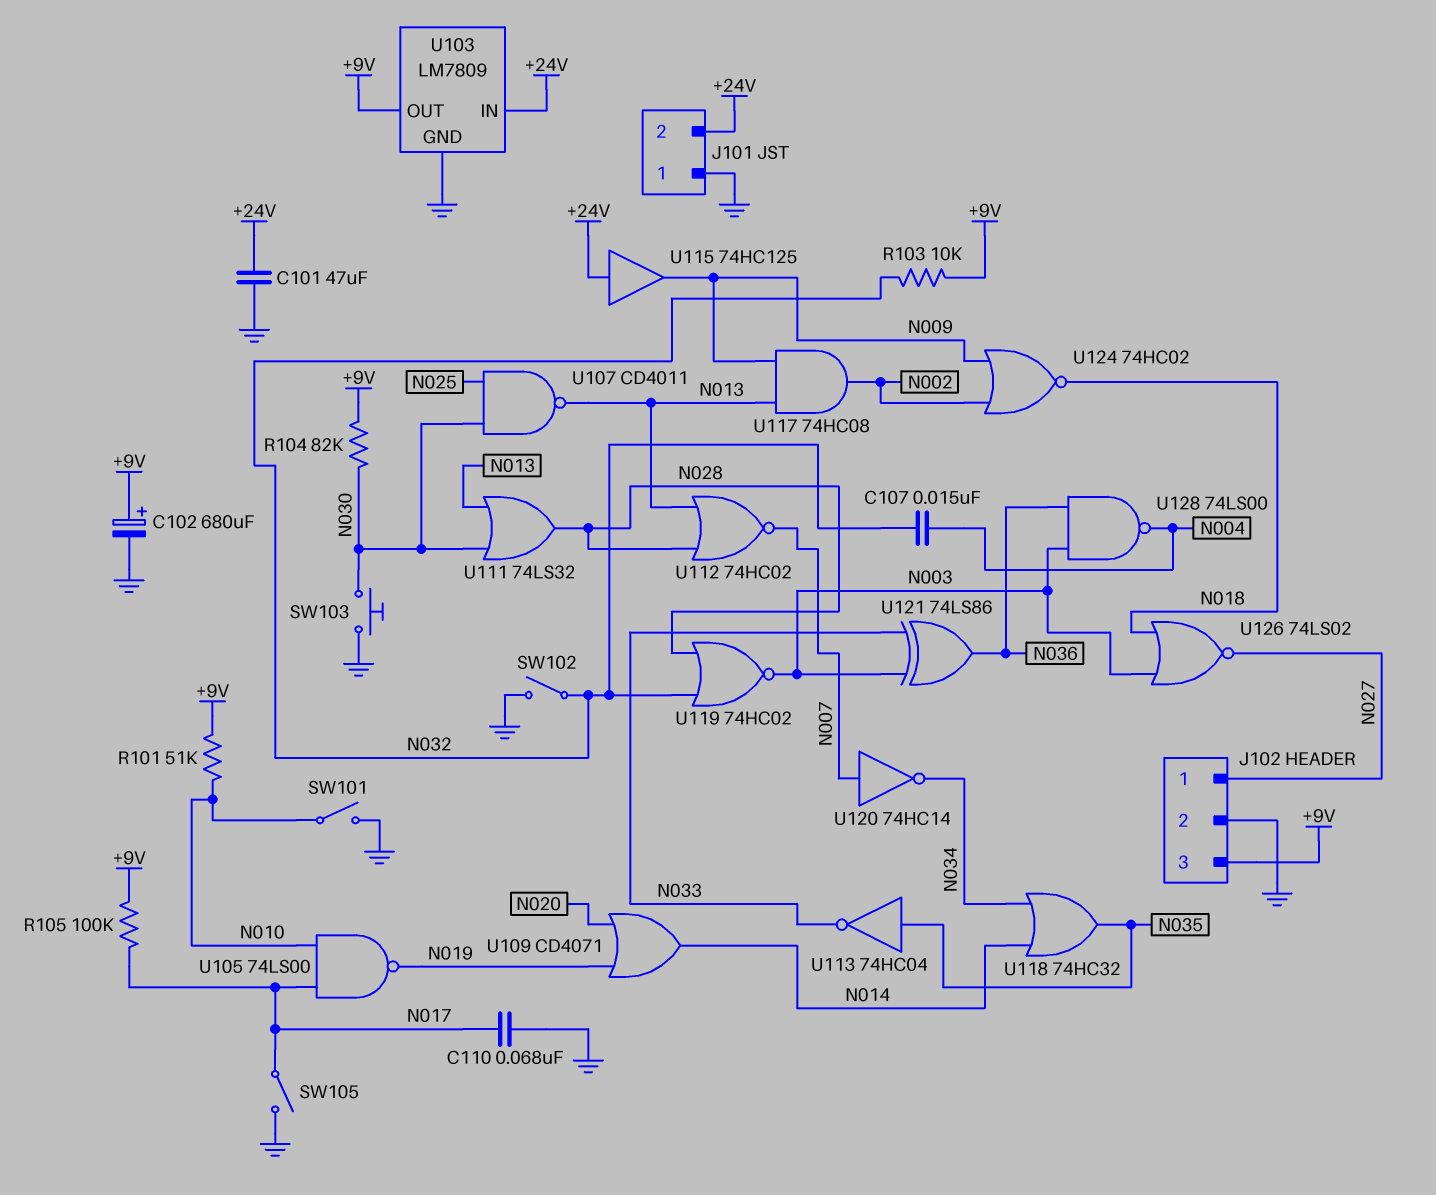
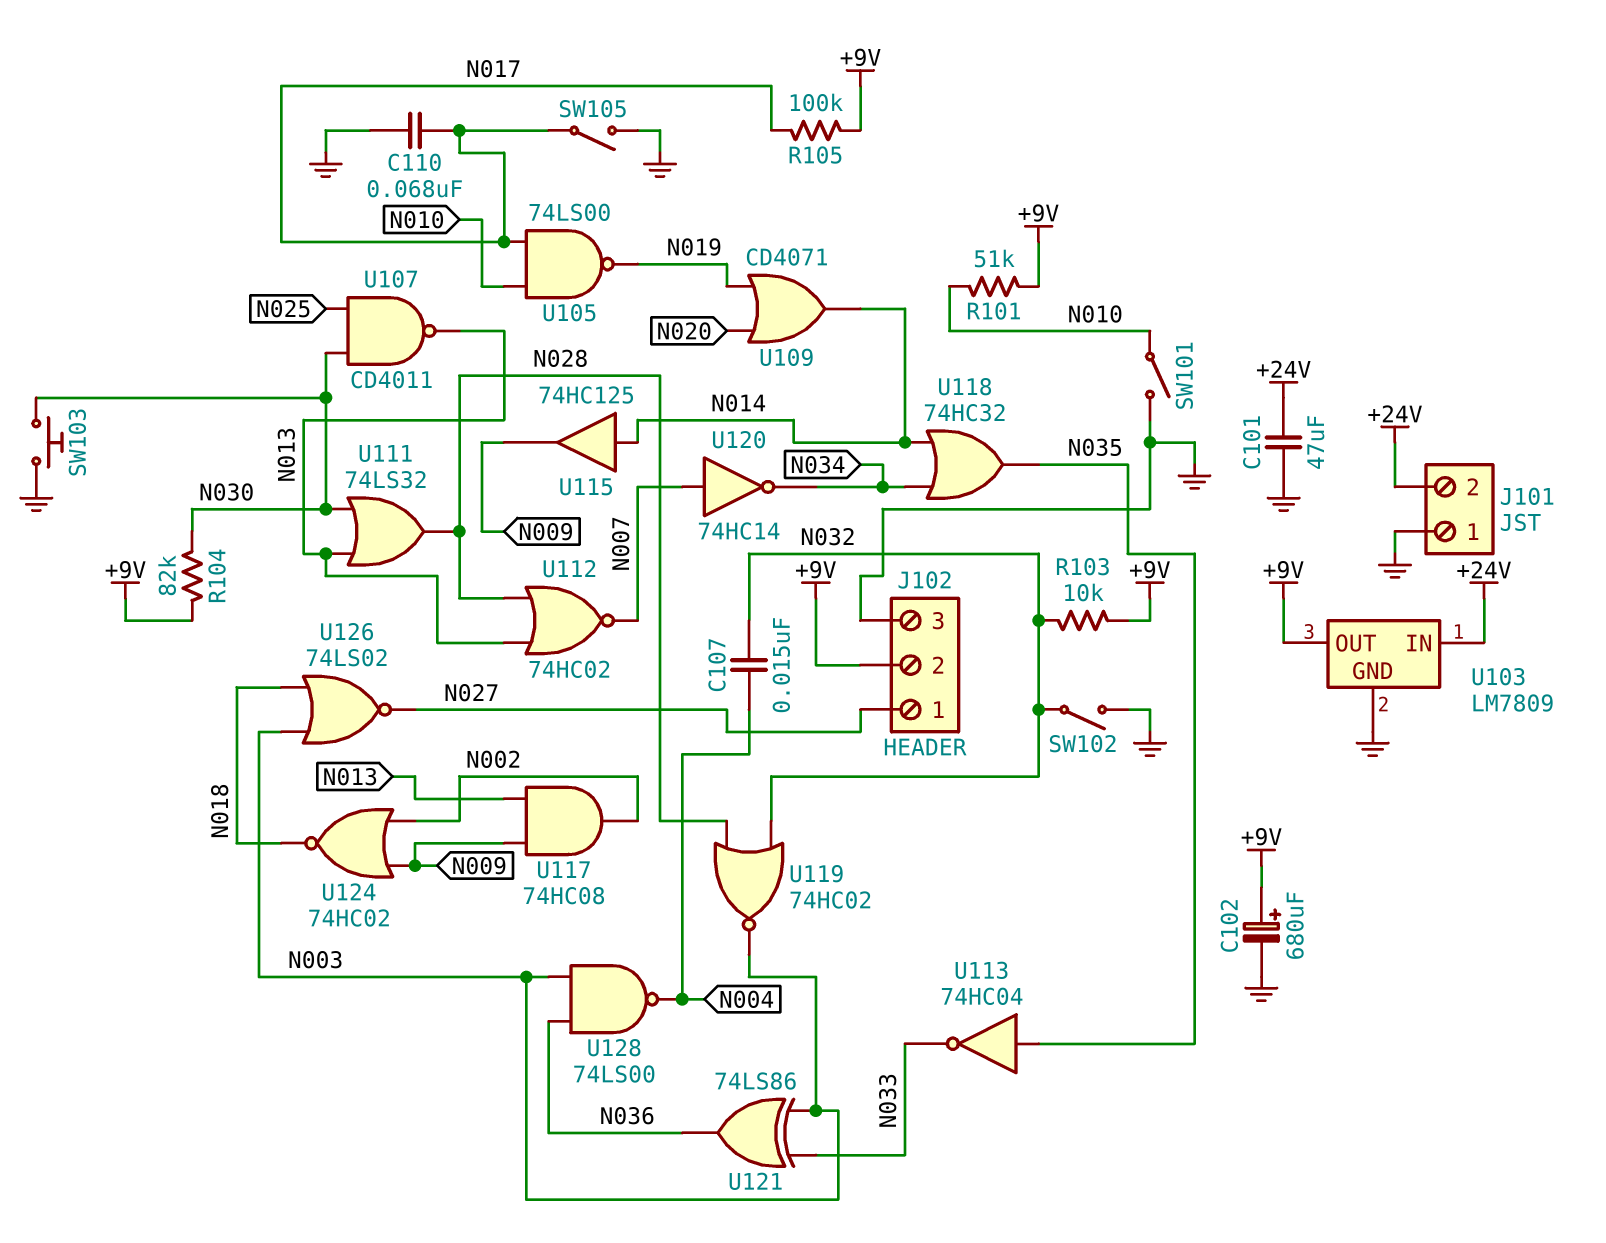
J102 pin 2: GND -> +9V
J102 pin 3: +9V -> GND
U115: buffer 74HC125 (in +24V, out N009) -> buffer 74HC125 (in N014, out N009)

